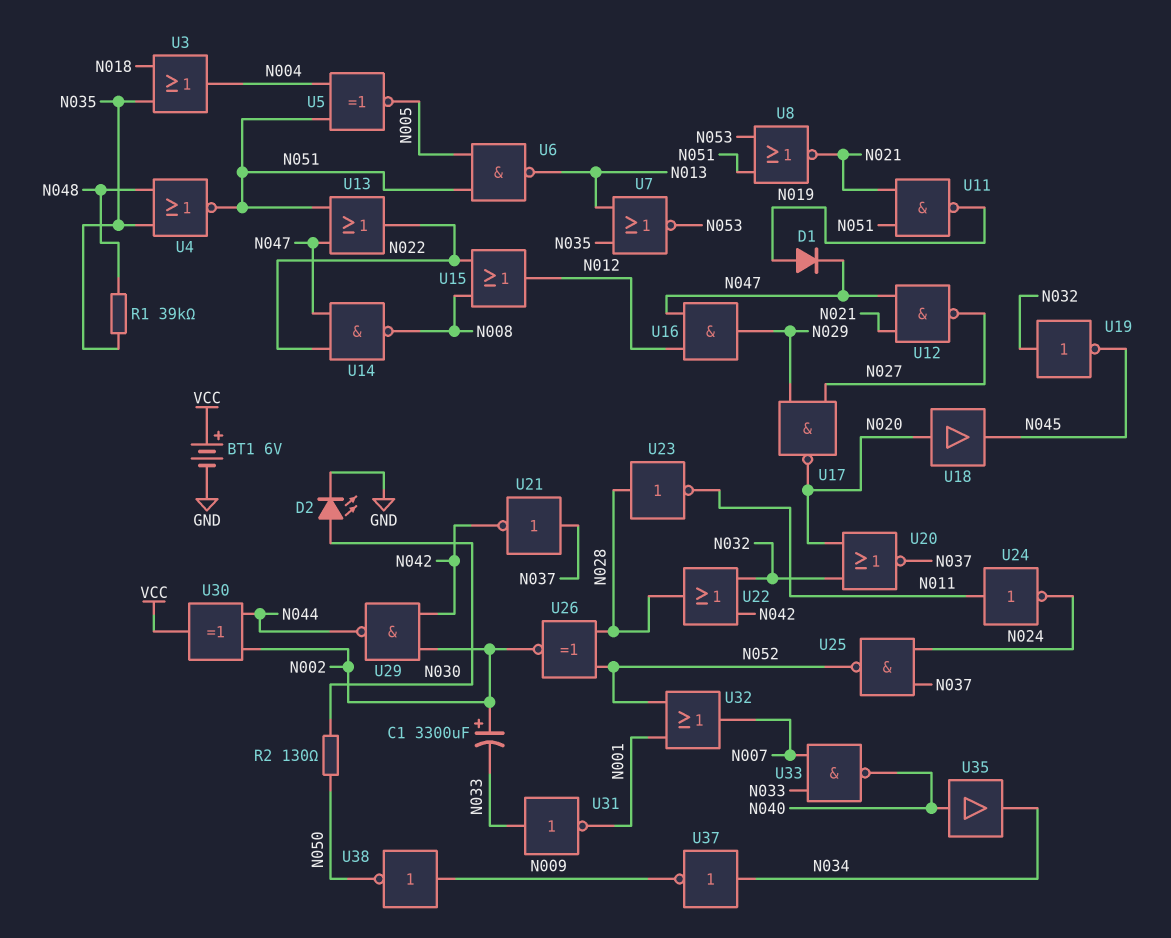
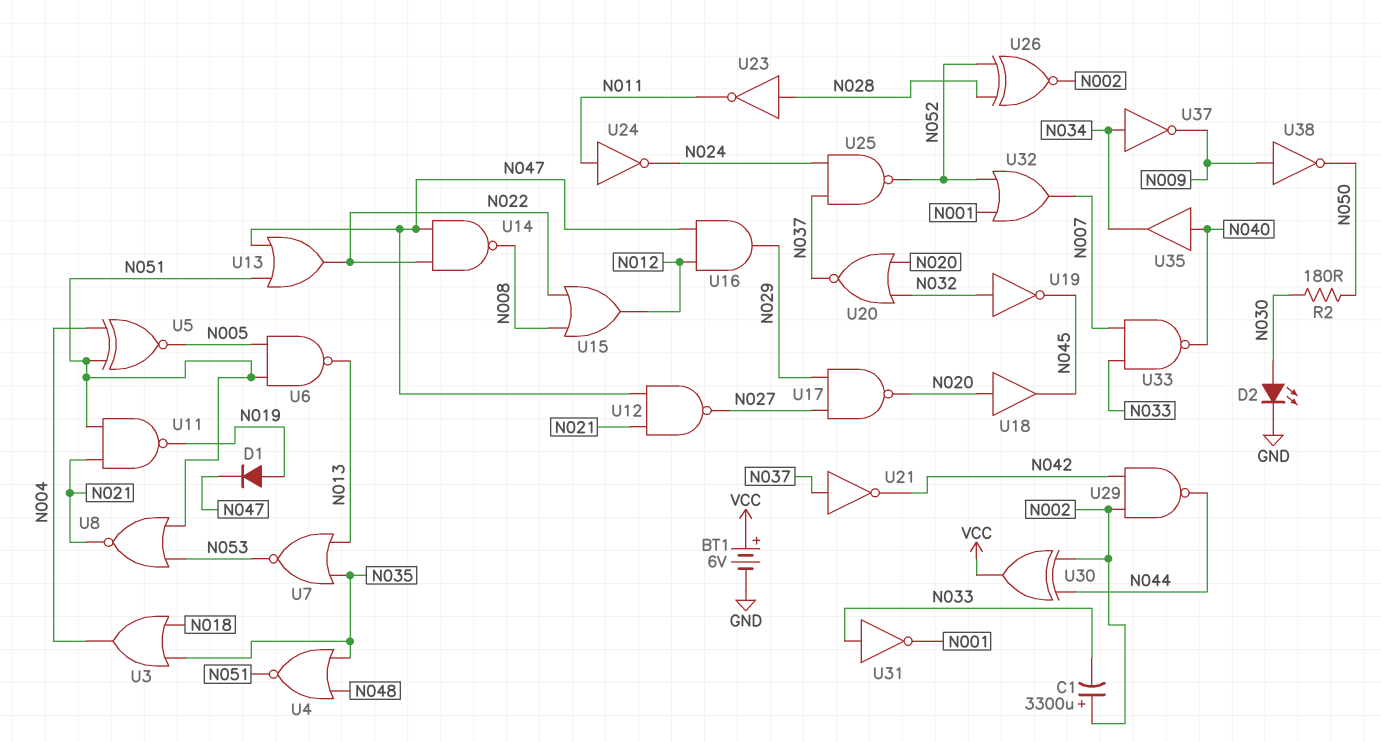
R1: 39k (N035, N048) -> none
R2: 130 (N030, N050) -> 180 (N030, N050)
U22: OR (in N032, in N042, out N028) -> none

